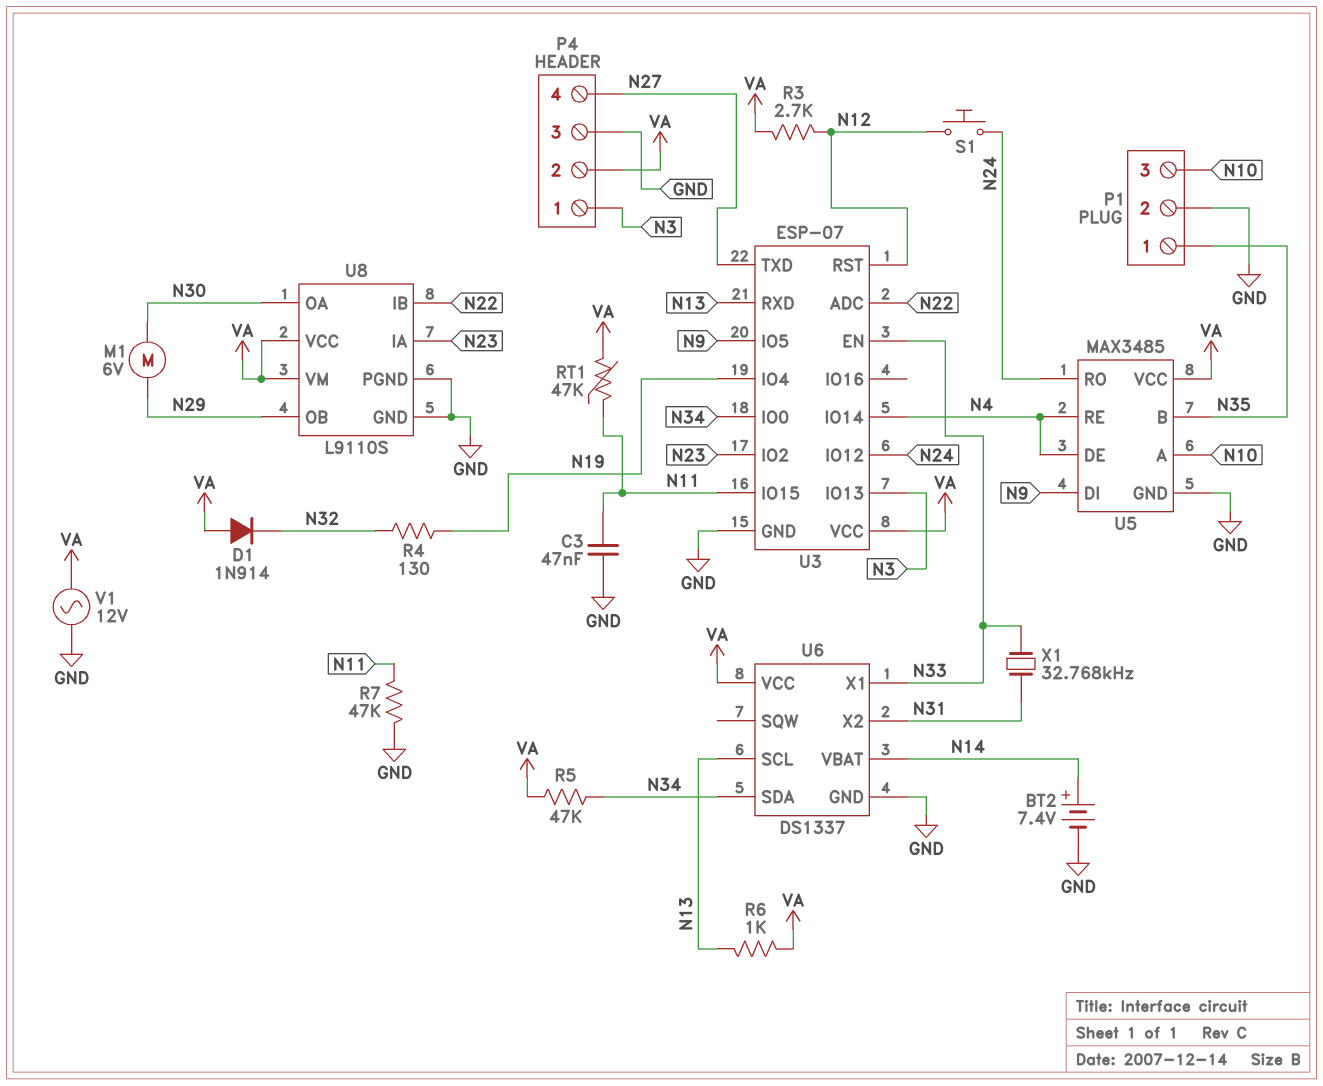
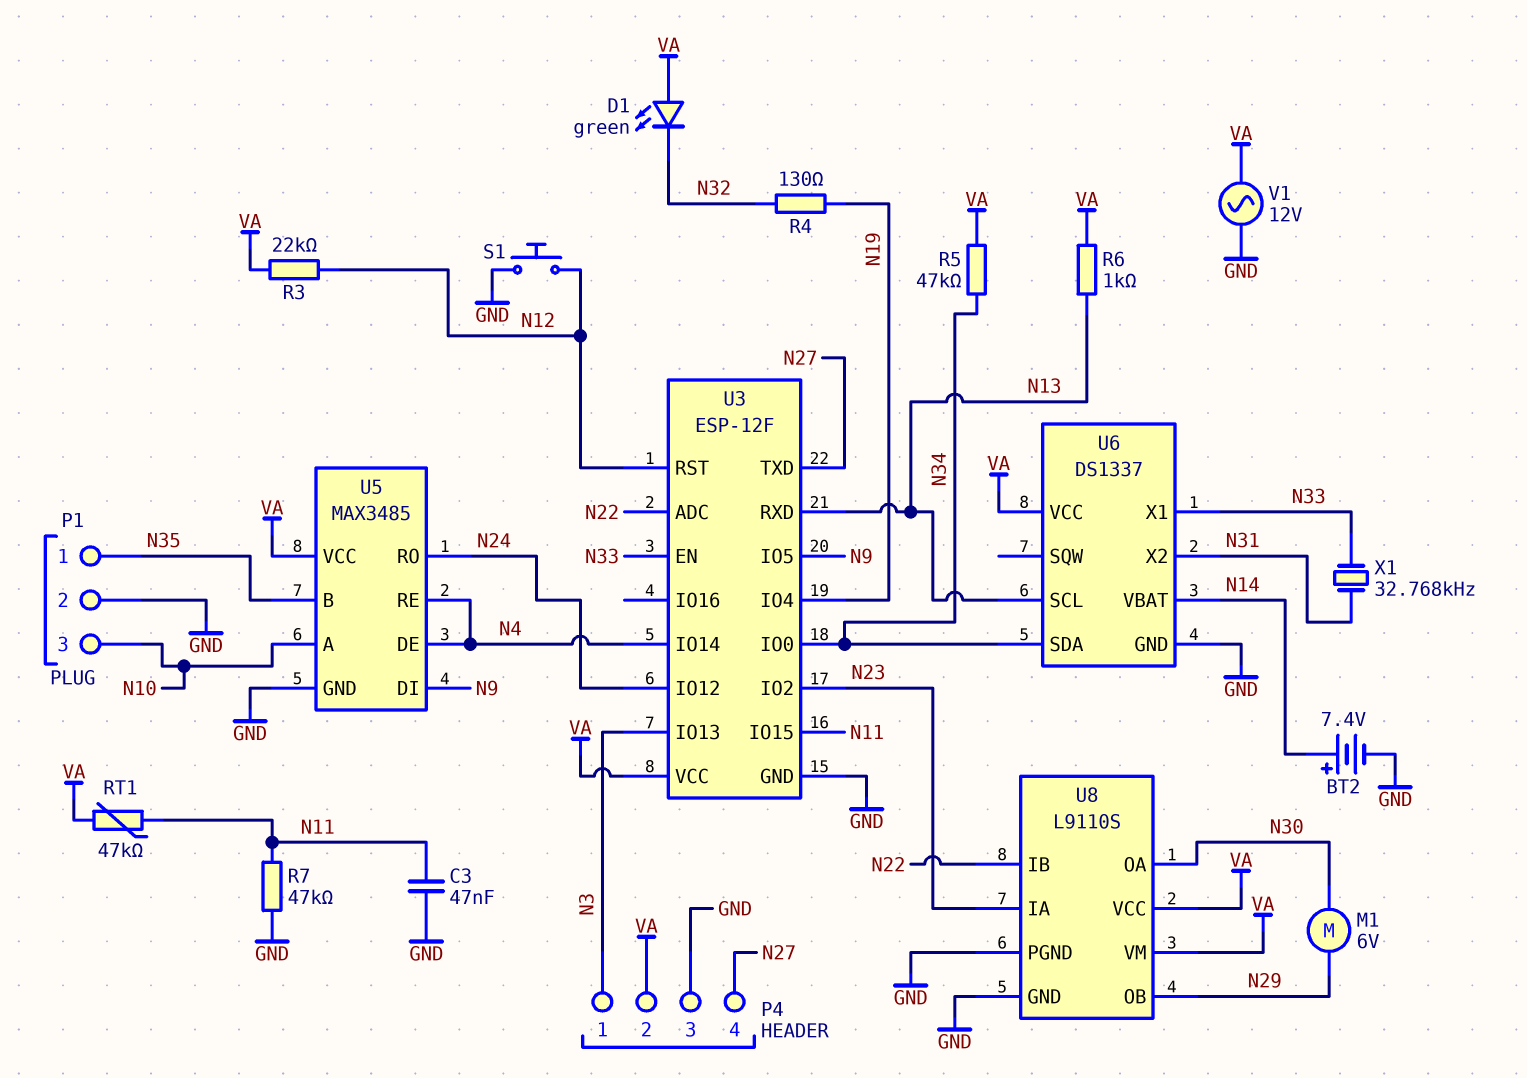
D1: diode 1N914 (A VA, K N32) -> LED green (A VA, K N32)
R3: 2.7k (N12, VA) -> 22k (N12, VA)
S1: button (N12, N24) -> button (GND, N12)
U3: ESP-07 -> ESP-12F

